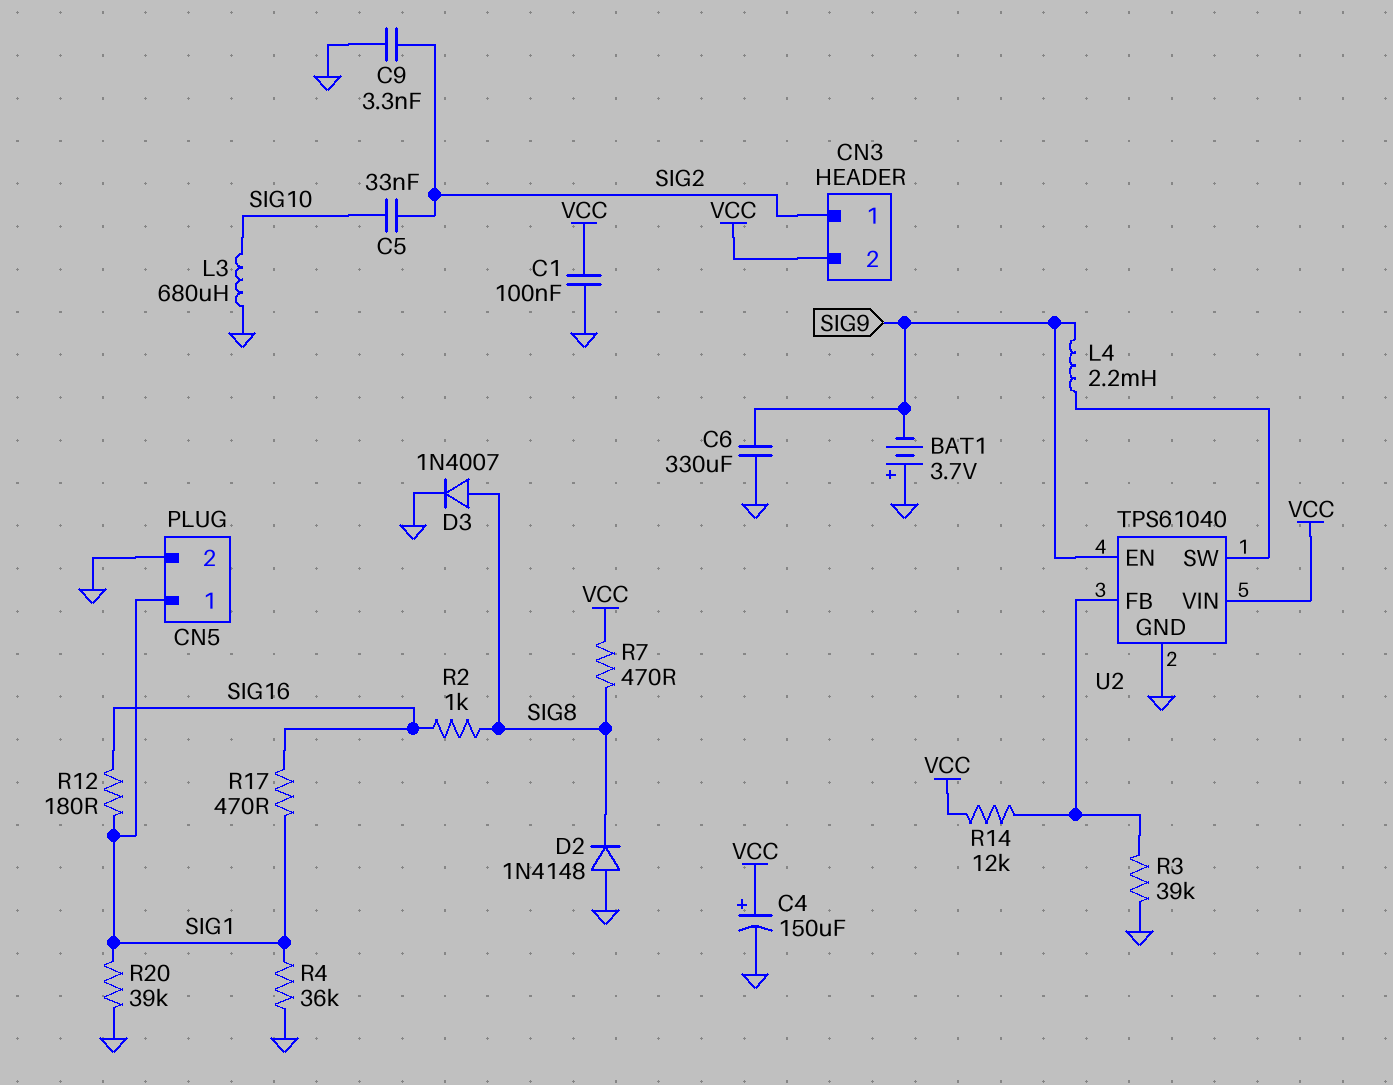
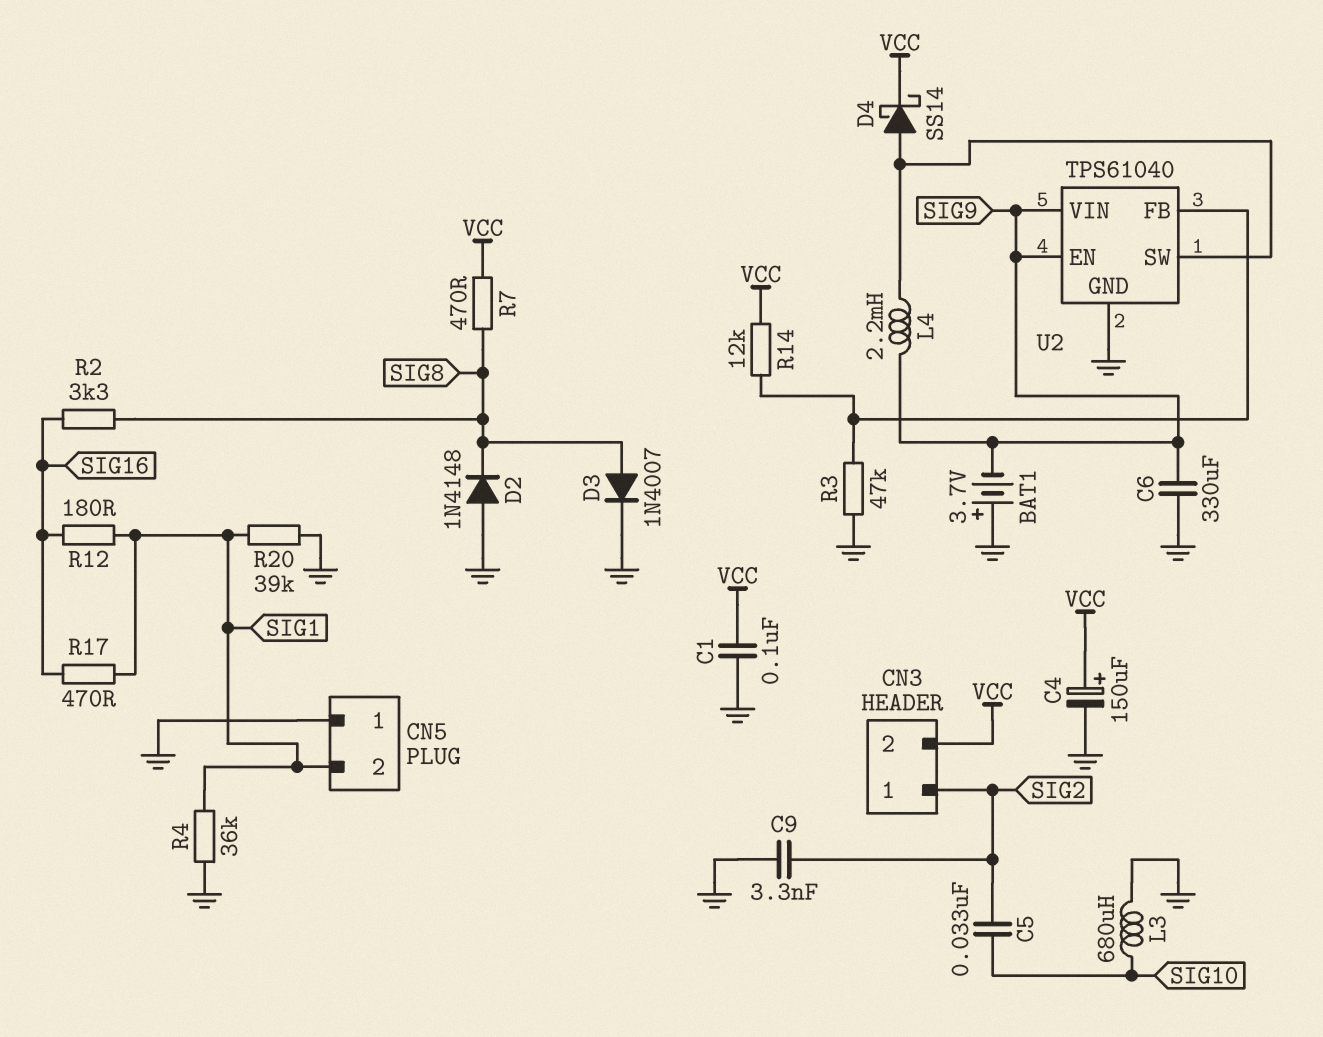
CN5 pin 1: SIG1 -> GND
CN5 pin 2: GND -> SIG1
D4: none -> schottky SS14 (A U2/SW, K VCC)
R2: 1k (SIG8, SIG16) -> 3.3k (SIG8, SIG16)
R3: 39k (GND, U2/FB) -> 47k (GND, U2/FB)
U2 pin VIN: VCC -> SIG9

